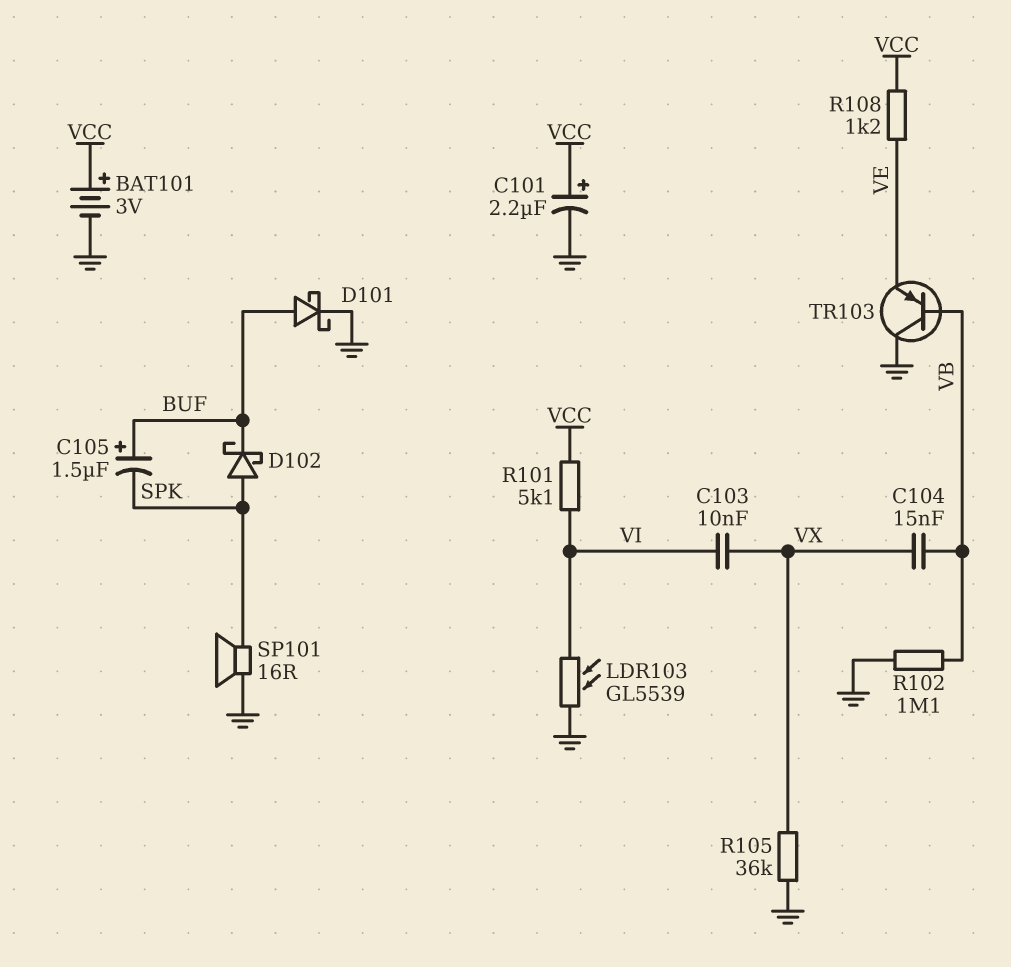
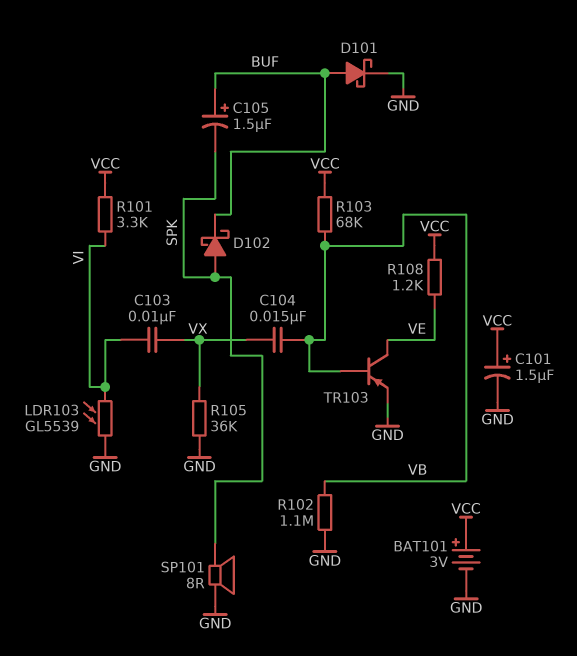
C101: 2.2uF (plus VCC, minus GND) -> 1.5uF (plus VCC, minus GND)
R101: 5.1k (VCC, VI) -> 3.3k (VCC, VI)
R103: none -> 68k (VB, VCC)
SP101: speaker 16R (GND, SPK) -> speaker 8R (GND, SPK)
TR103: PNP (B VB, C GND, E VE) -> PNP (B VB, C VE, E GND)

